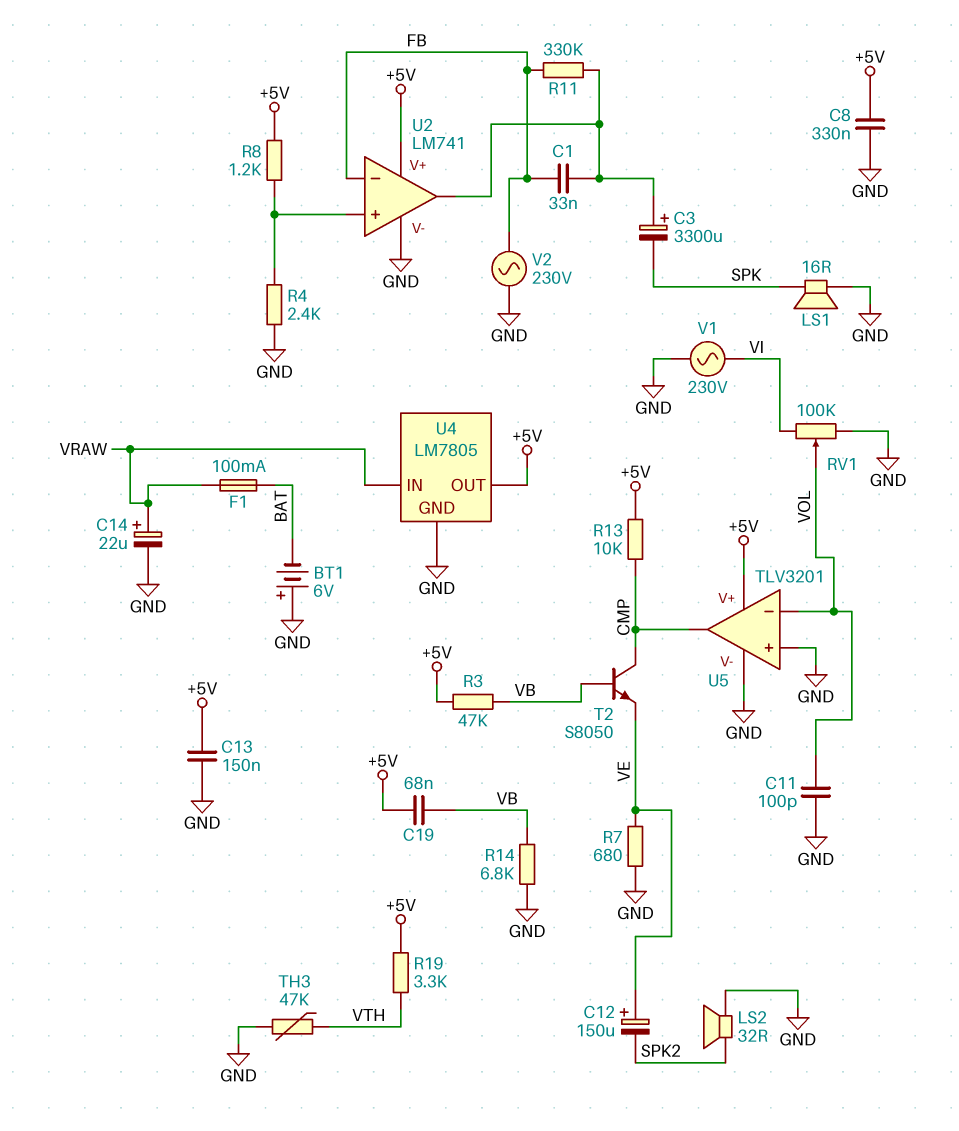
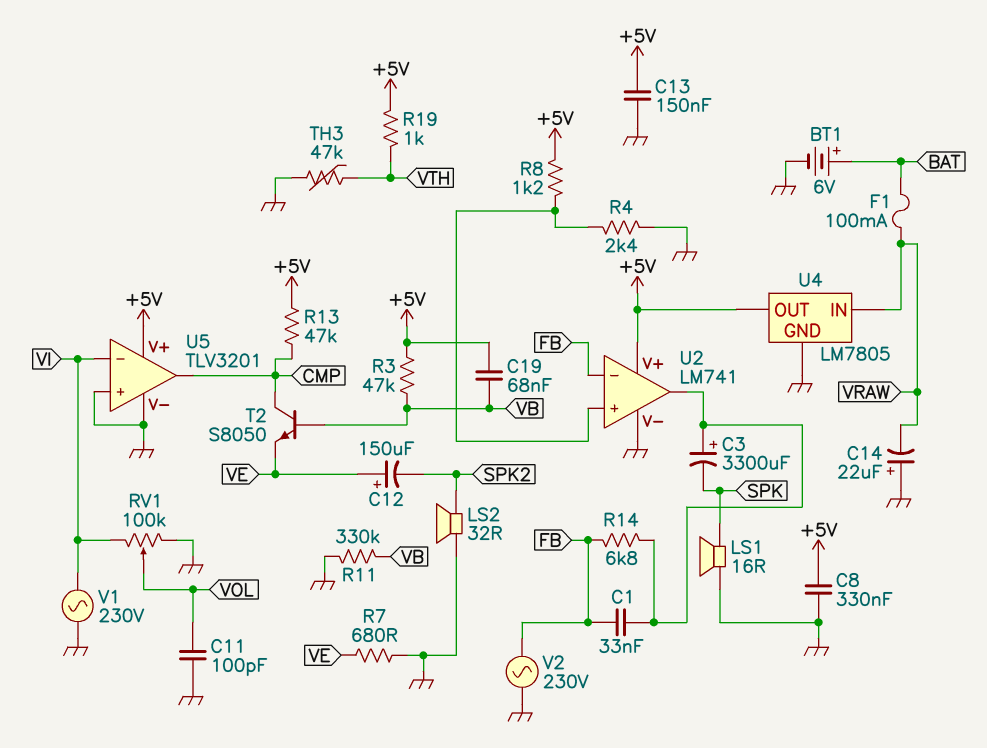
BT1: 6V (plus GND, minus BAT) -> 6V (plus BAT, minus GND)
C14: 22uF (plus VRAW, minus GND) -> 22uF (plus GND, minus VRAW)
R11: 330k (FB, U2/out) -> 330k (GND, VB)
R13: 10k (+5V, CMP) -> 47k (+5V, CMP)
R14: 6.8k (GND, VB) -> 6.8k (FB, U2/out)
R19: 3.3k (+5V, VTH) -> 1k (+5V, VTH)
U5 pin in-: VOL -> VI

